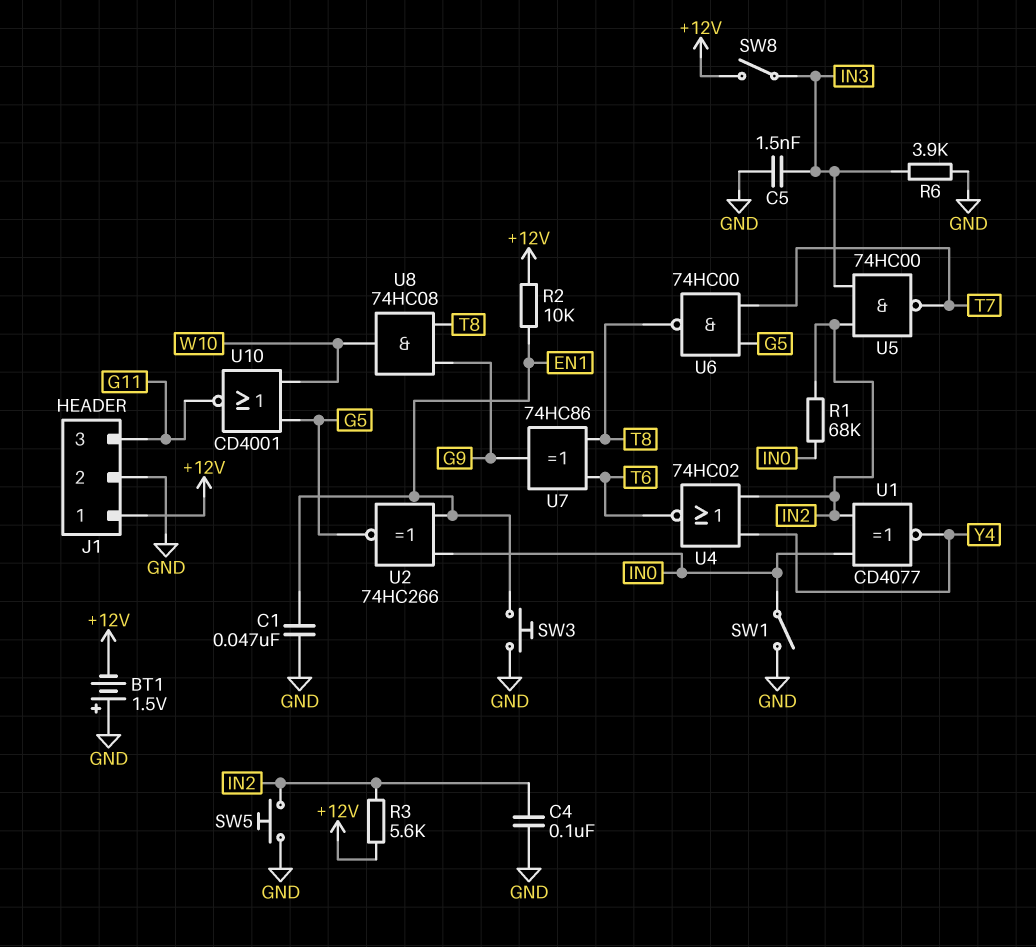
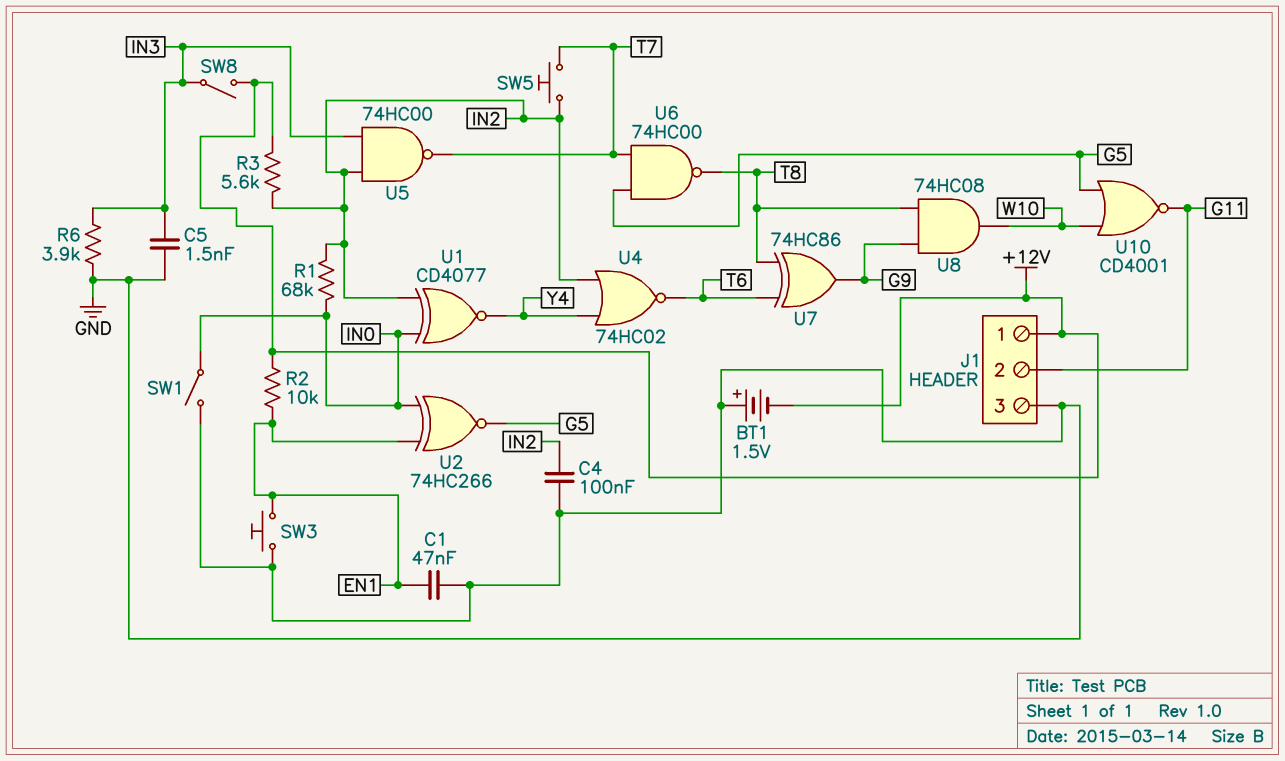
J1 pin 2: GND -> G11
J1 pin 3: G11 -> GND
SW5: button (GND, IN2) -> button (IN2, T7)

